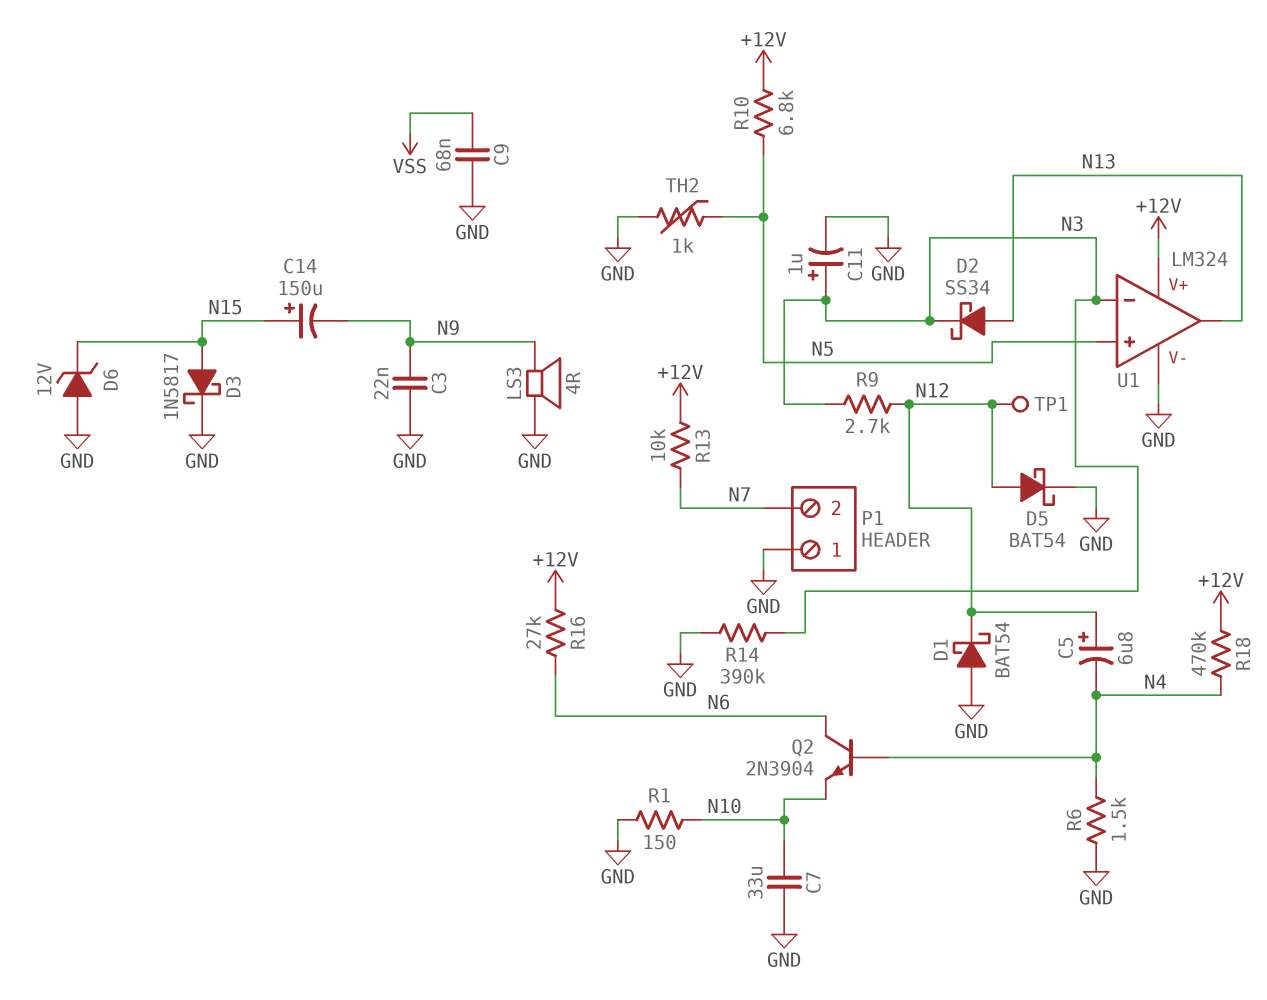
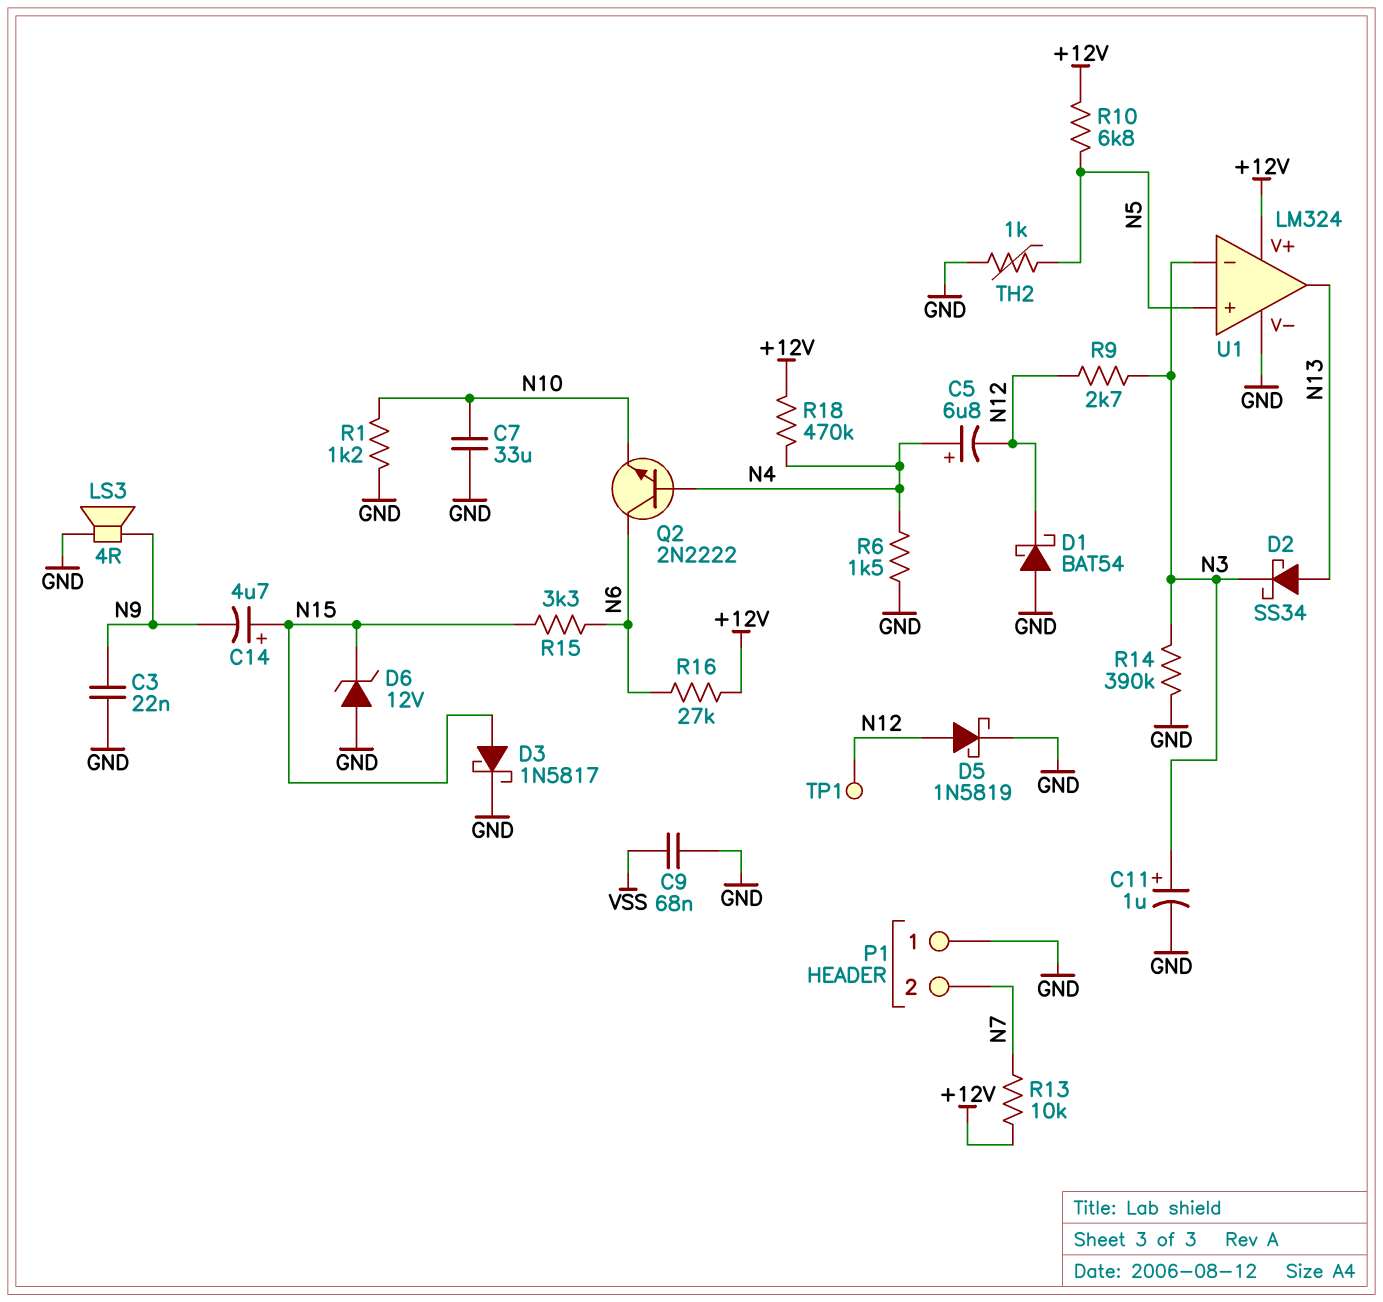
C5: 6.8uF (plus N12, minus N4) -> 6.8uF (plus N4, minus N12)
C14: 150uF (plus N15, minus N9) -> 4.7uF (plus N15, minus N9)
D5: schottky BAT54 (A N12, K GND) -> schottky 1N5819 (A N12, K GND)
Q2: NPN 2N3904 (B N4, C N6, E N10) -> NPN 2N2222 (B N4, C N6, E N10)
R1: 150 (GND, N10) -> 1.2k (GND, N10)
R15: none -> 3.3k (N6, N15)

